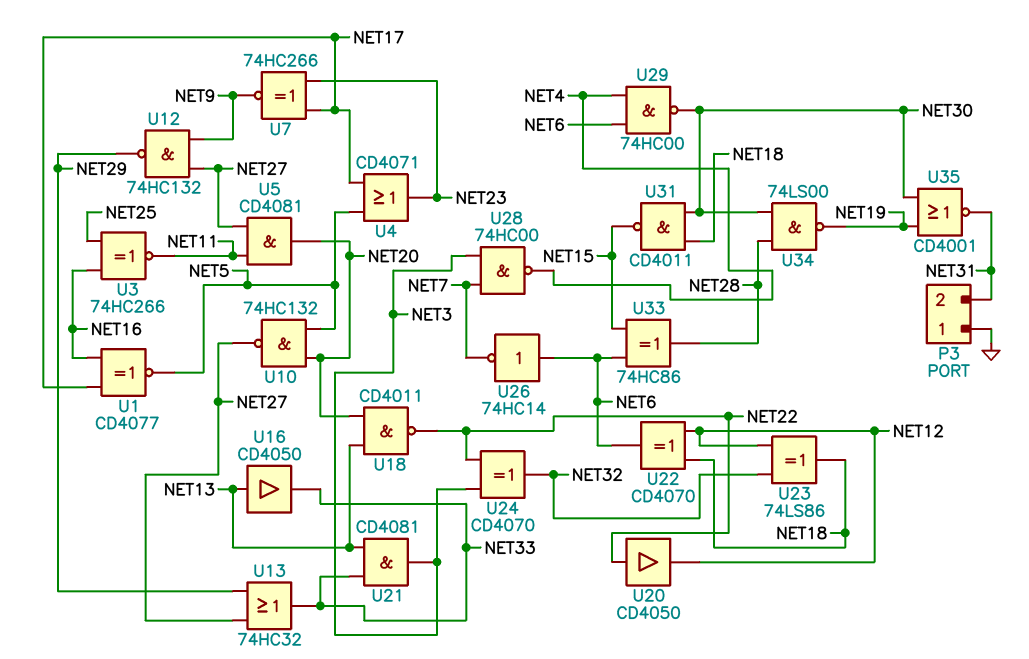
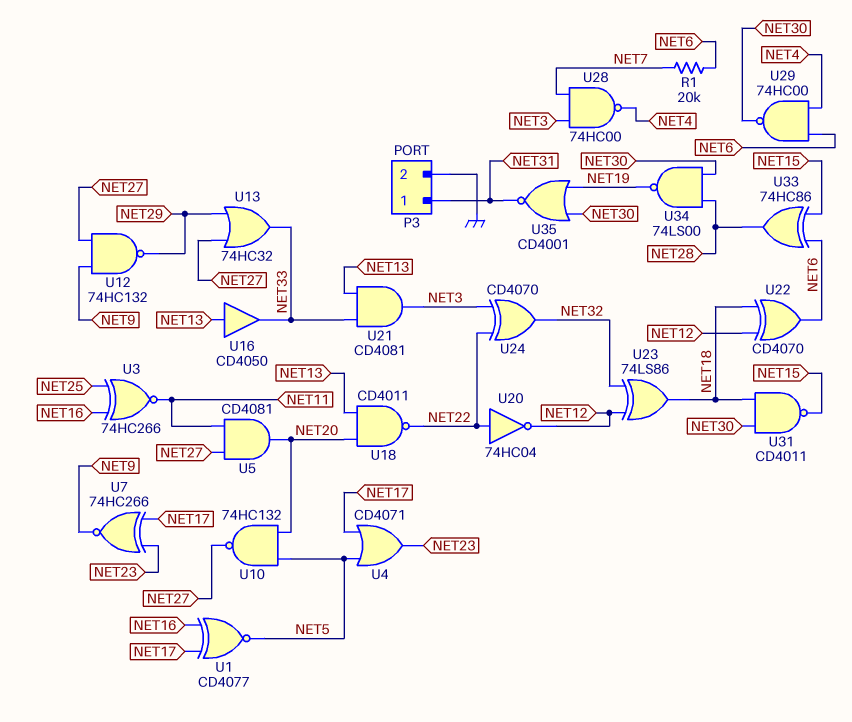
P3 pin 1: GND -> NET31
P3 pin 2: NET31 -> GND
R1: none -> 20k (NET6, NET7)
U20: buffer CD4050 (in NET22, out NET12) -> NOT 74HC04 (in NET22, out NET12)
U26: NOT 74HC14 (in NET6, out NET7) -> none

